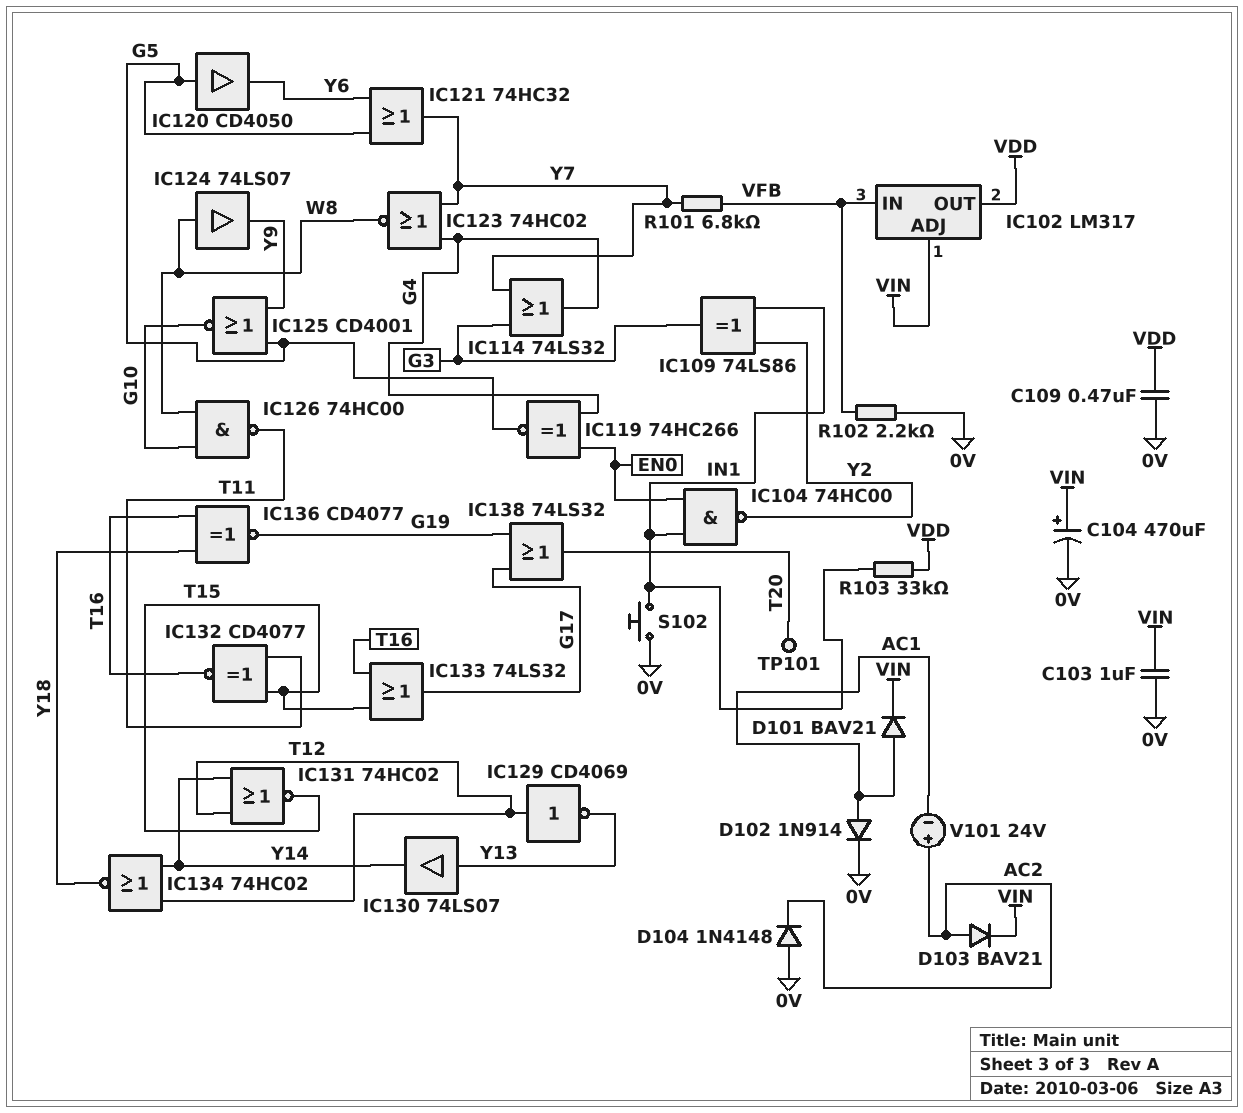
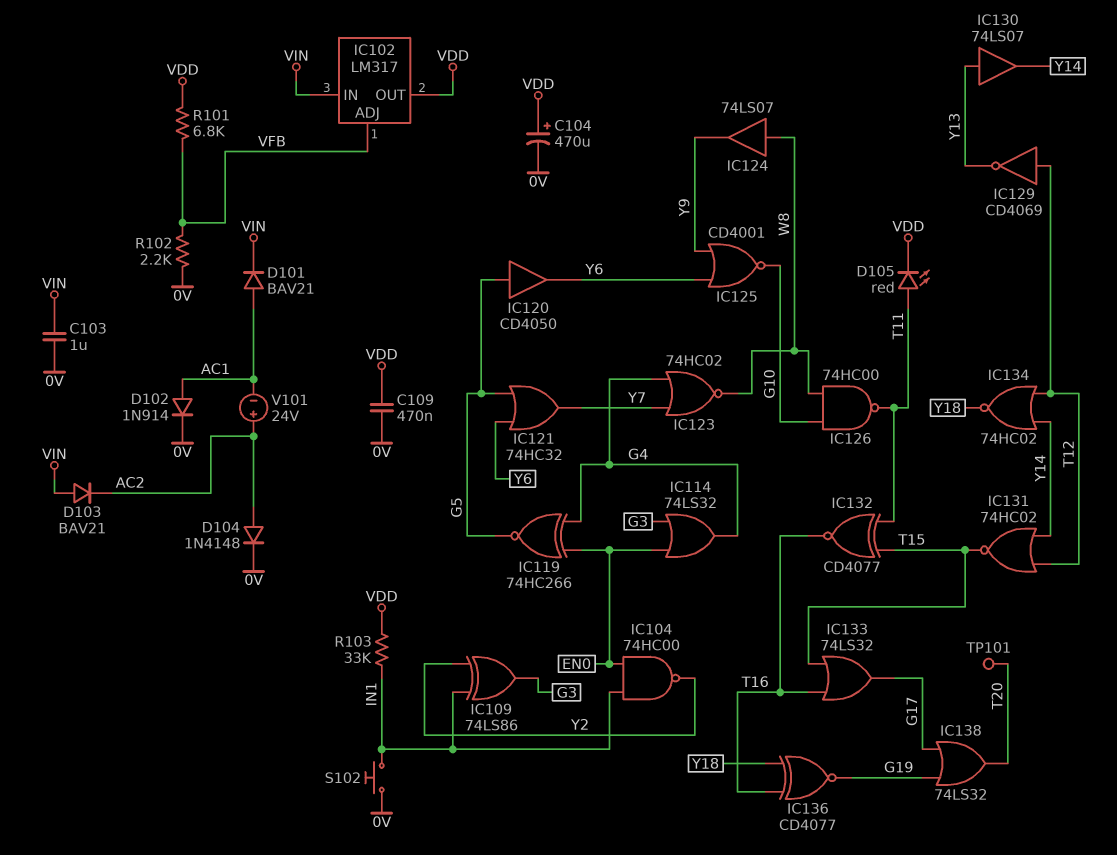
C104: 470uF (plus VIN, minus 0V) -> 470uF (plus VDD, minus 0V)
D103: diode BAV21 (A AC2, K VIN) -> diode BAV21 (A VIN, K AC2)
D104: diode 1N4148 (A 0V, K AC2) -> diode 1N4148 (A AC2, K 0V)
D105: none -> LED red (A T11, K VDD)
IC102 pin ADJ: VIN -> VFB
IC102 pin IN: VFB -> VIN
IC114: OR 74LS32 (in G3, in Y7, out G4) -> OR 74LS32 (in EN0, in G3, out G4)
IC125: NOR CD4001 (in G5, in Y9, out G10) -> NOR CD4001 (in Y6, in Y9, out G10)
R101: 6.8k (VFB, Y7) -> 6.8k (VDD, VFB)

